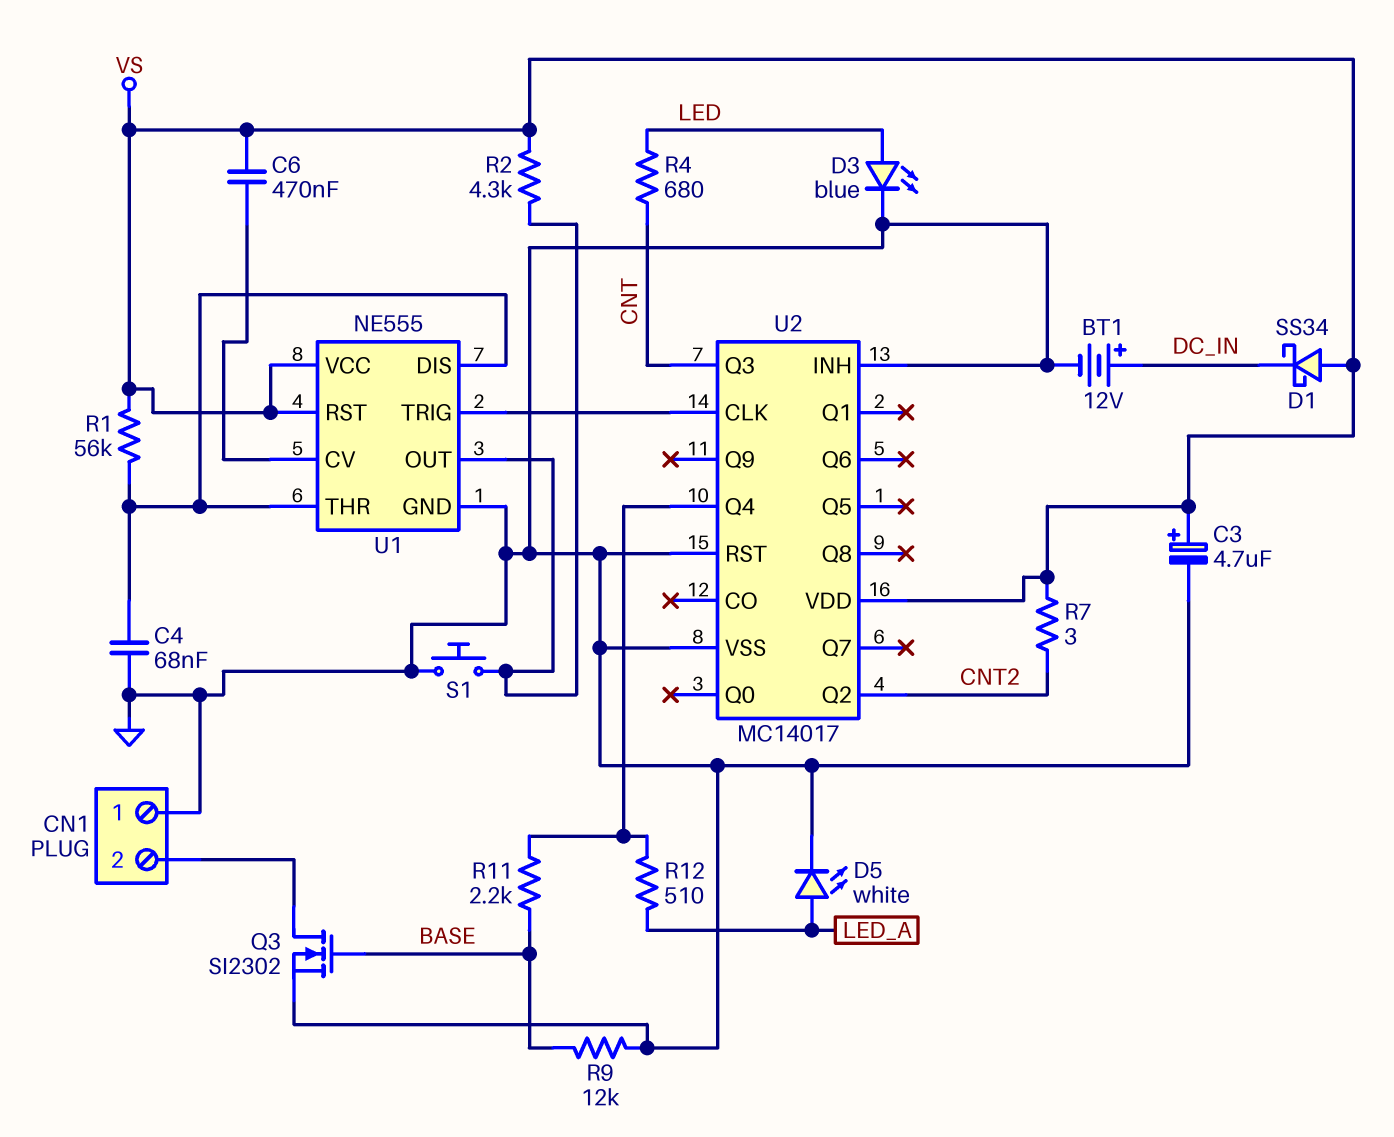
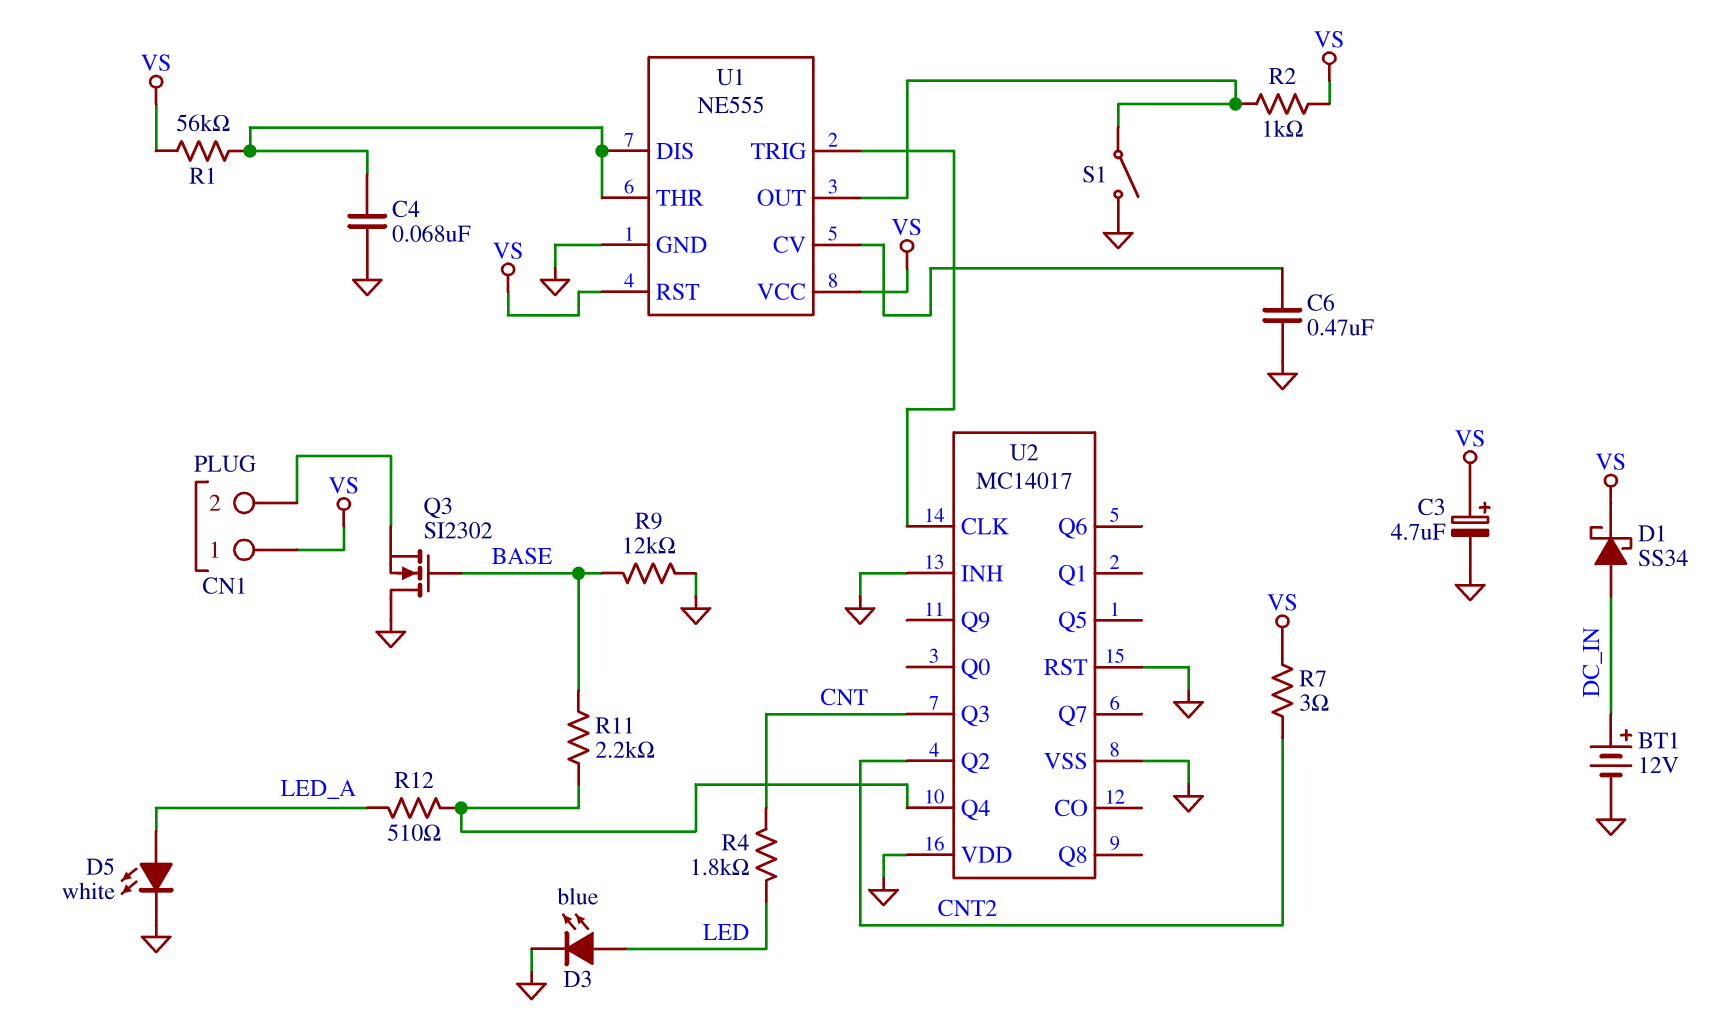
C6: 470nF (U1/CV, VS) -> 470nF (GND, U1/CV)
CN1 pin 1: GND -> VS
D1: schottky SS34 (A VS, K DC_IN) -> schottky SS34 (A DC_IN, K VS)
Q3: NMOS SI2302 (G BASE, D CN1/2, S GND) -> NMOS SI2302 (G BASE, D GND, S CN1/2)
R2: 4.3k (U1/OUT, VS) -> 1k (U1/OUT, VS)
R4: 680 (CNT, LED) -> 1.8k (CNT, LED)
S1: button (GND, U1/OUT) -> switch (GND, U1/OUT)
U2 pin VDD: VS -> GND

